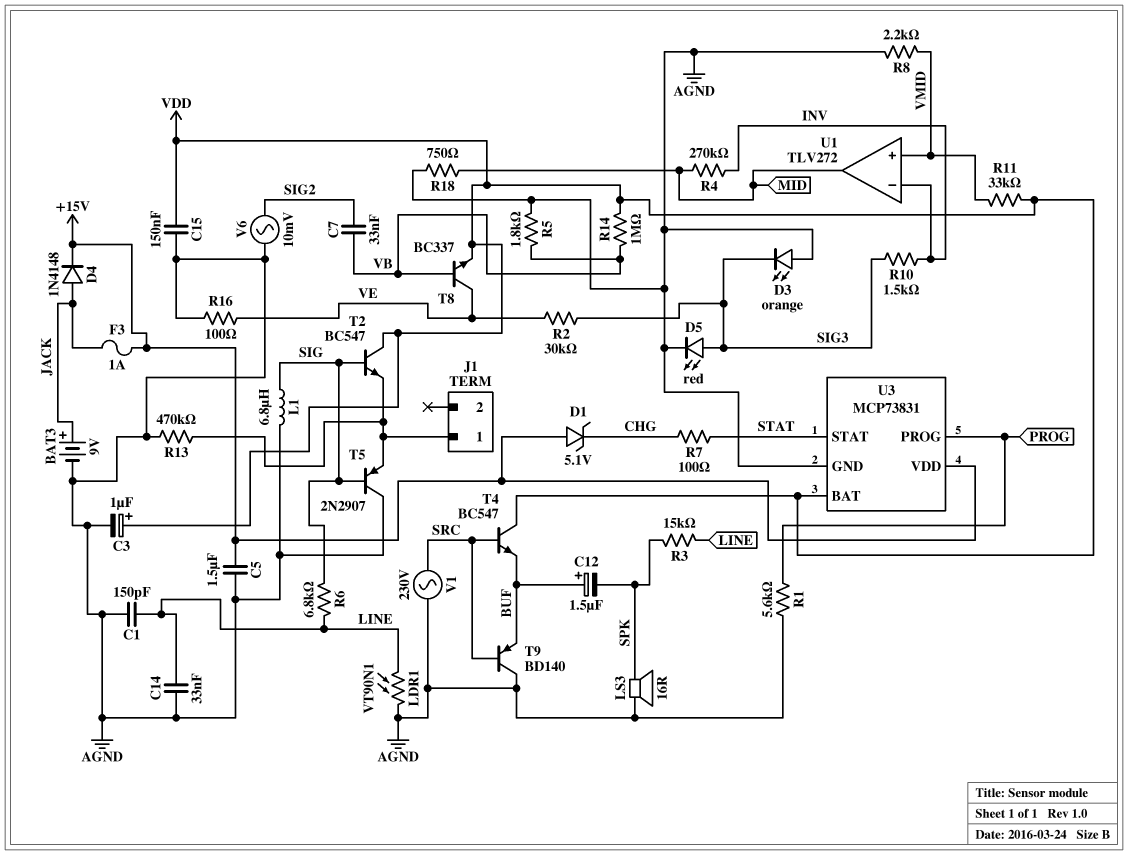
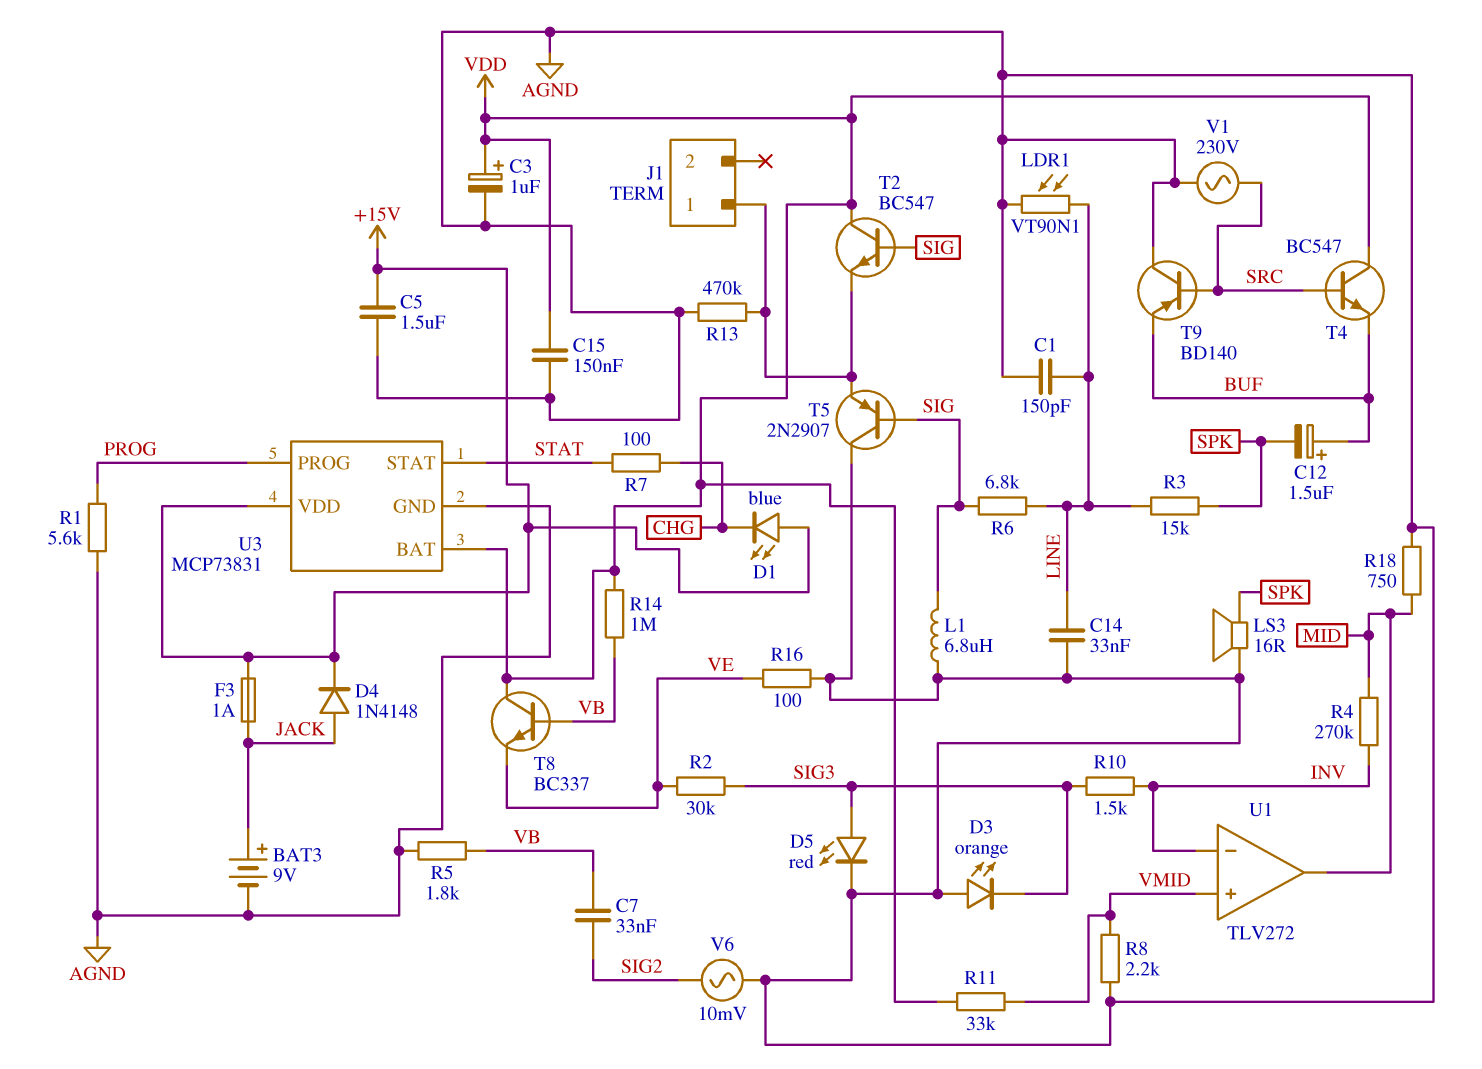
D1: zener 5.1V (A +15V, K CHG) -> LED blue (A +15V, K CHG)
T8: NPN BC337 (B VB, C VE, E VDD) -> NPN BC337 (B VB, C VDD, E VE)

